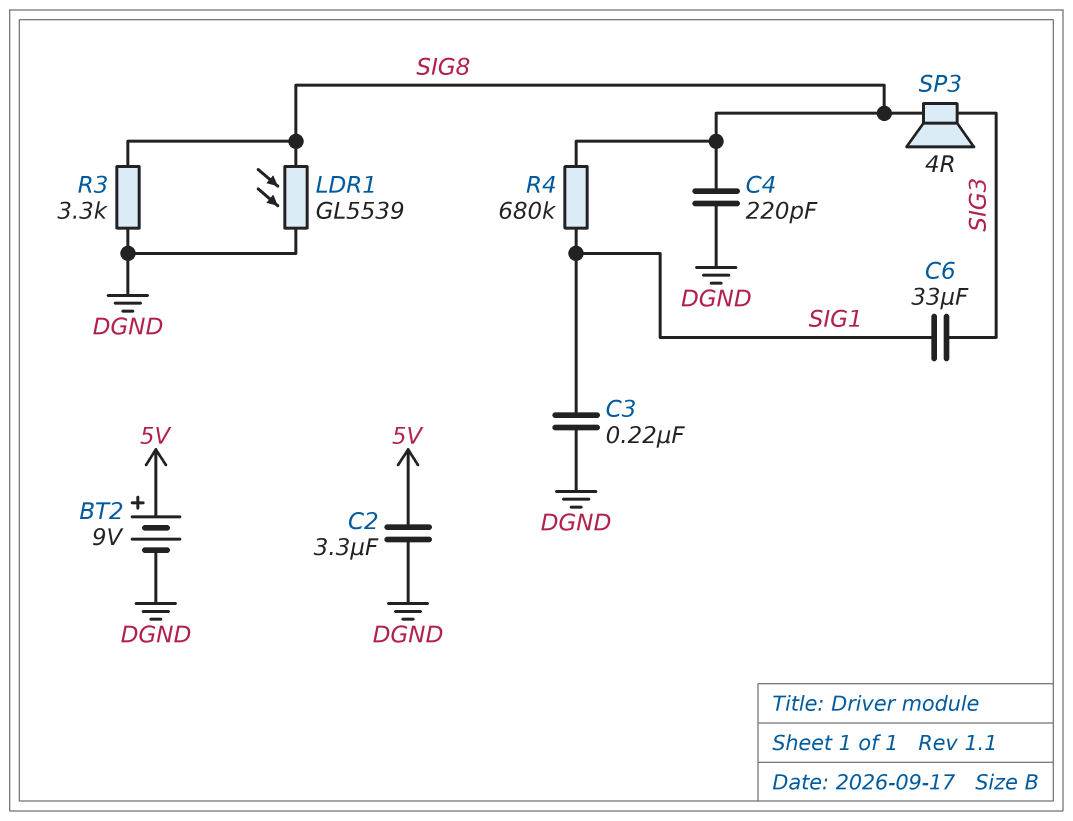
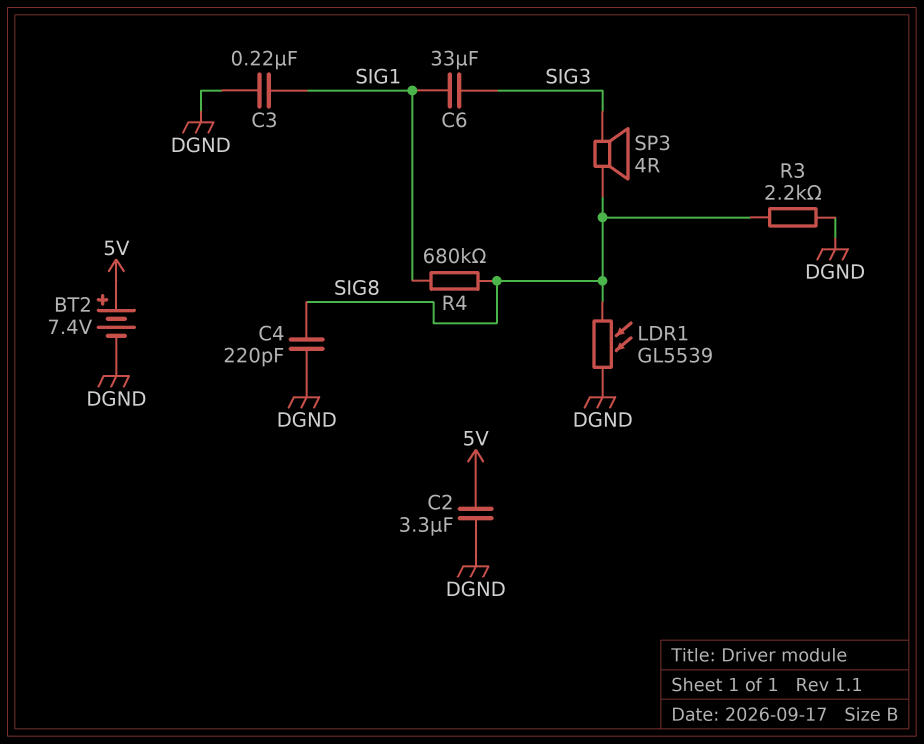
BT2: 9V (plus 5V, minus DGND) -> 7.4V (plus 5V, minus DGND)
R3: 3.3k (DGND, SIG8) -> 2.2k (DGND, SIG8)

